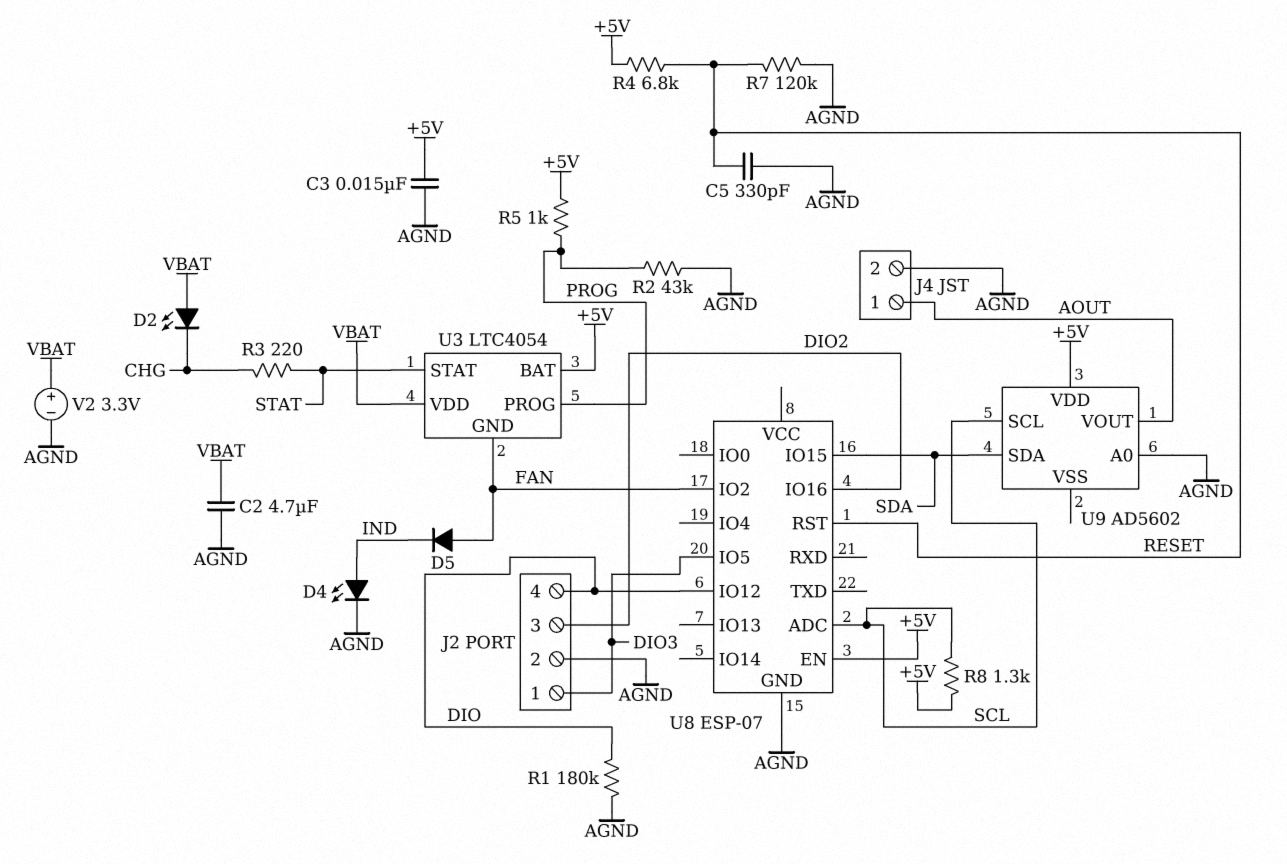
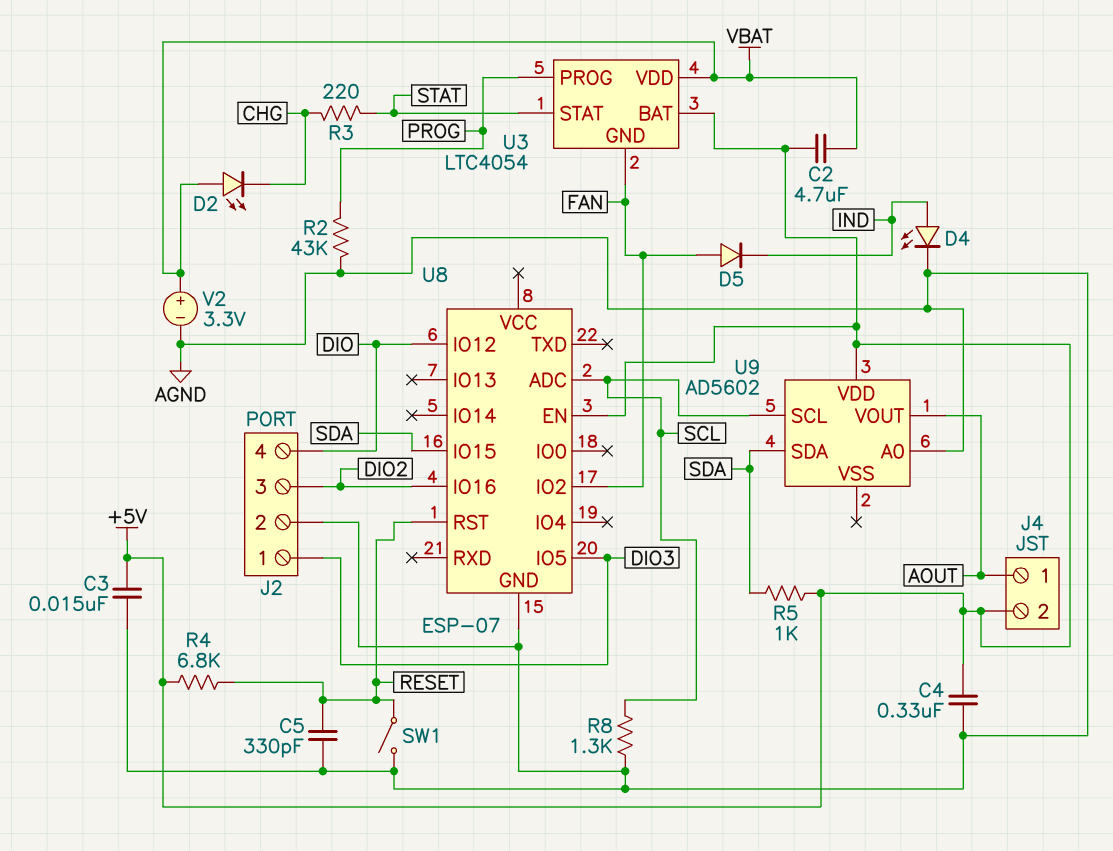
C2: 4.7uF (AGND, VBAT) -> 4.7uF (+5V, VBAT)
C4: none -> 330nF (+5V, AGND)
J4 pin 2: AGND -> +5V
R1: 180k (AGND, DIO) -> none
R5: 1k (+5V, PROG) -> 1k (+5V, SDA)
R7: 120k (AGND, RESET) -> none
R8: 1.3k (+5V, SCL) -> 1.3k (AGND, SCL)
SW1: none -> switch (AGND, RESET)

